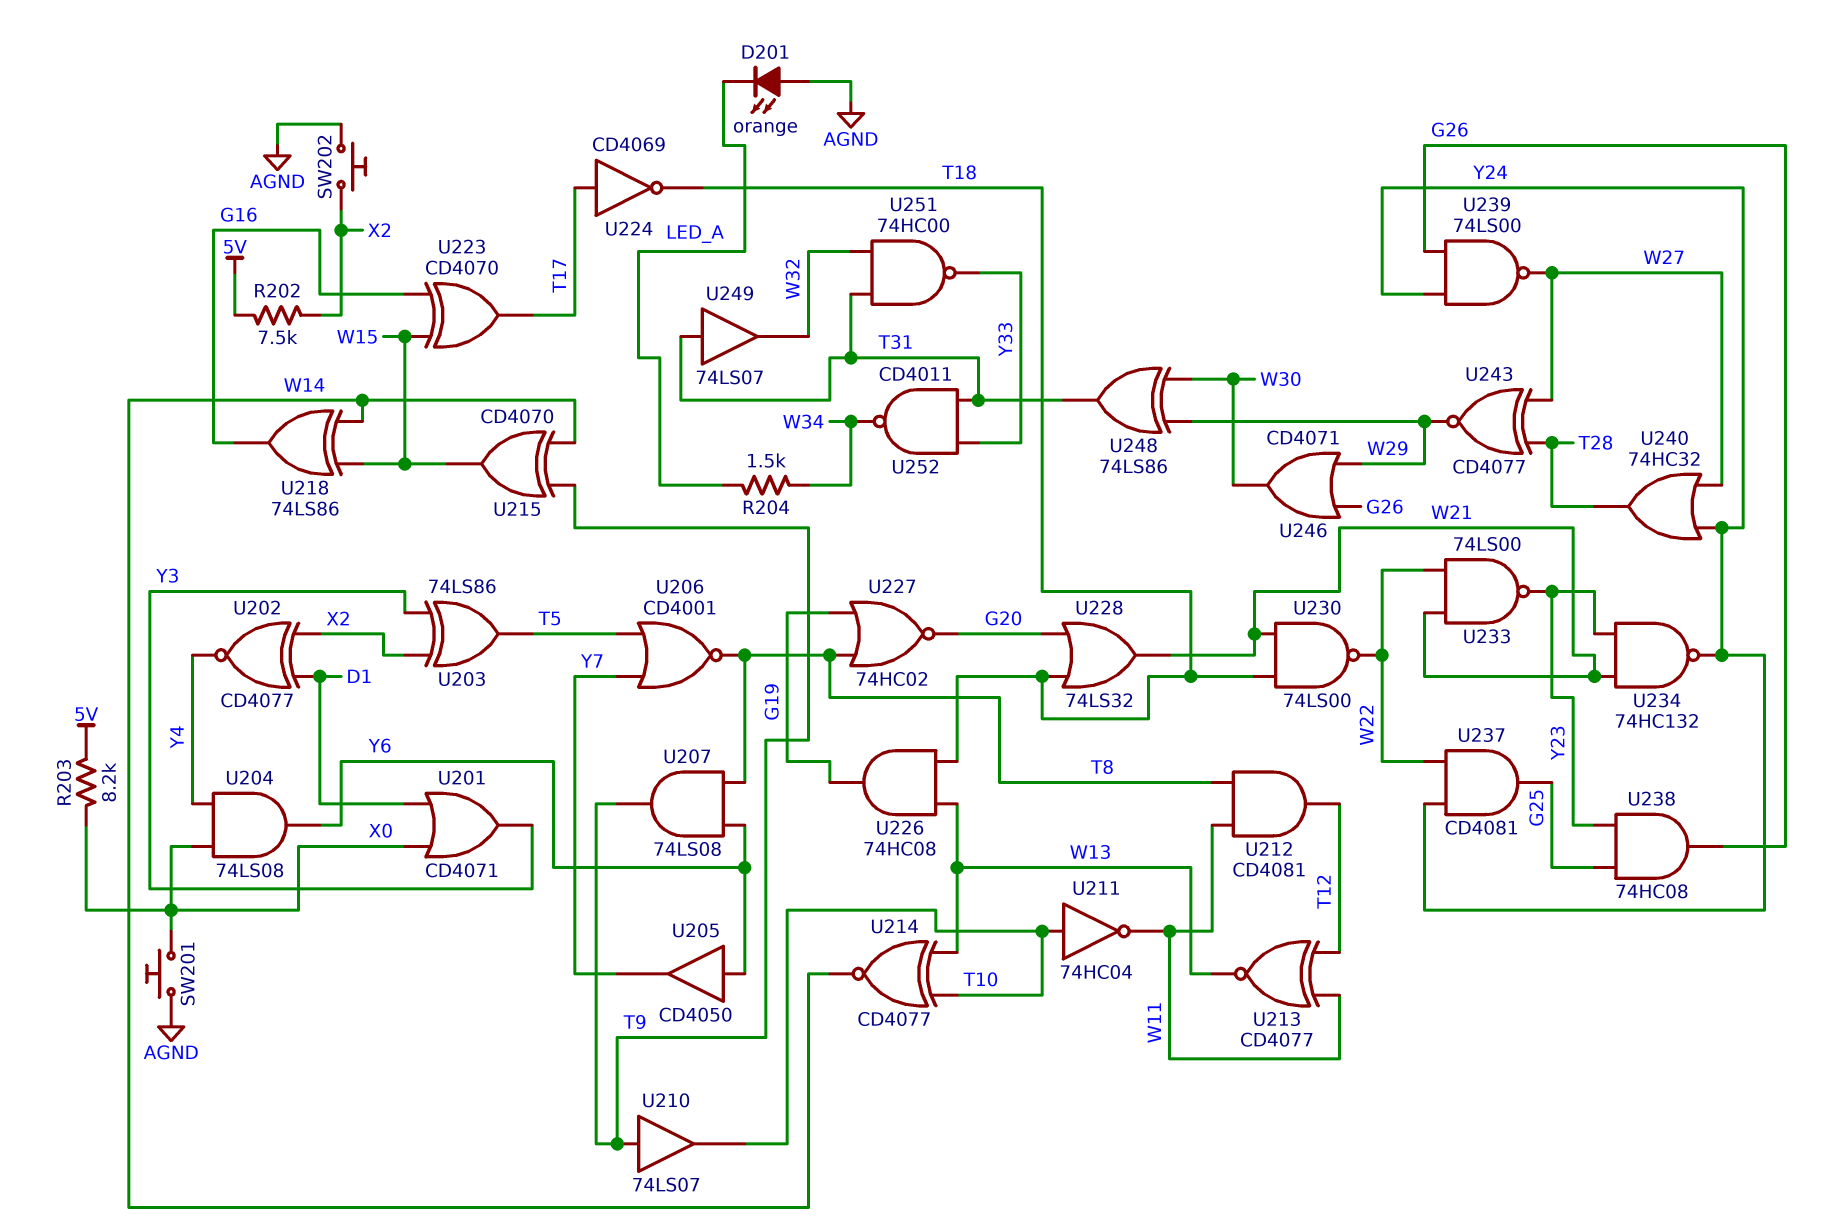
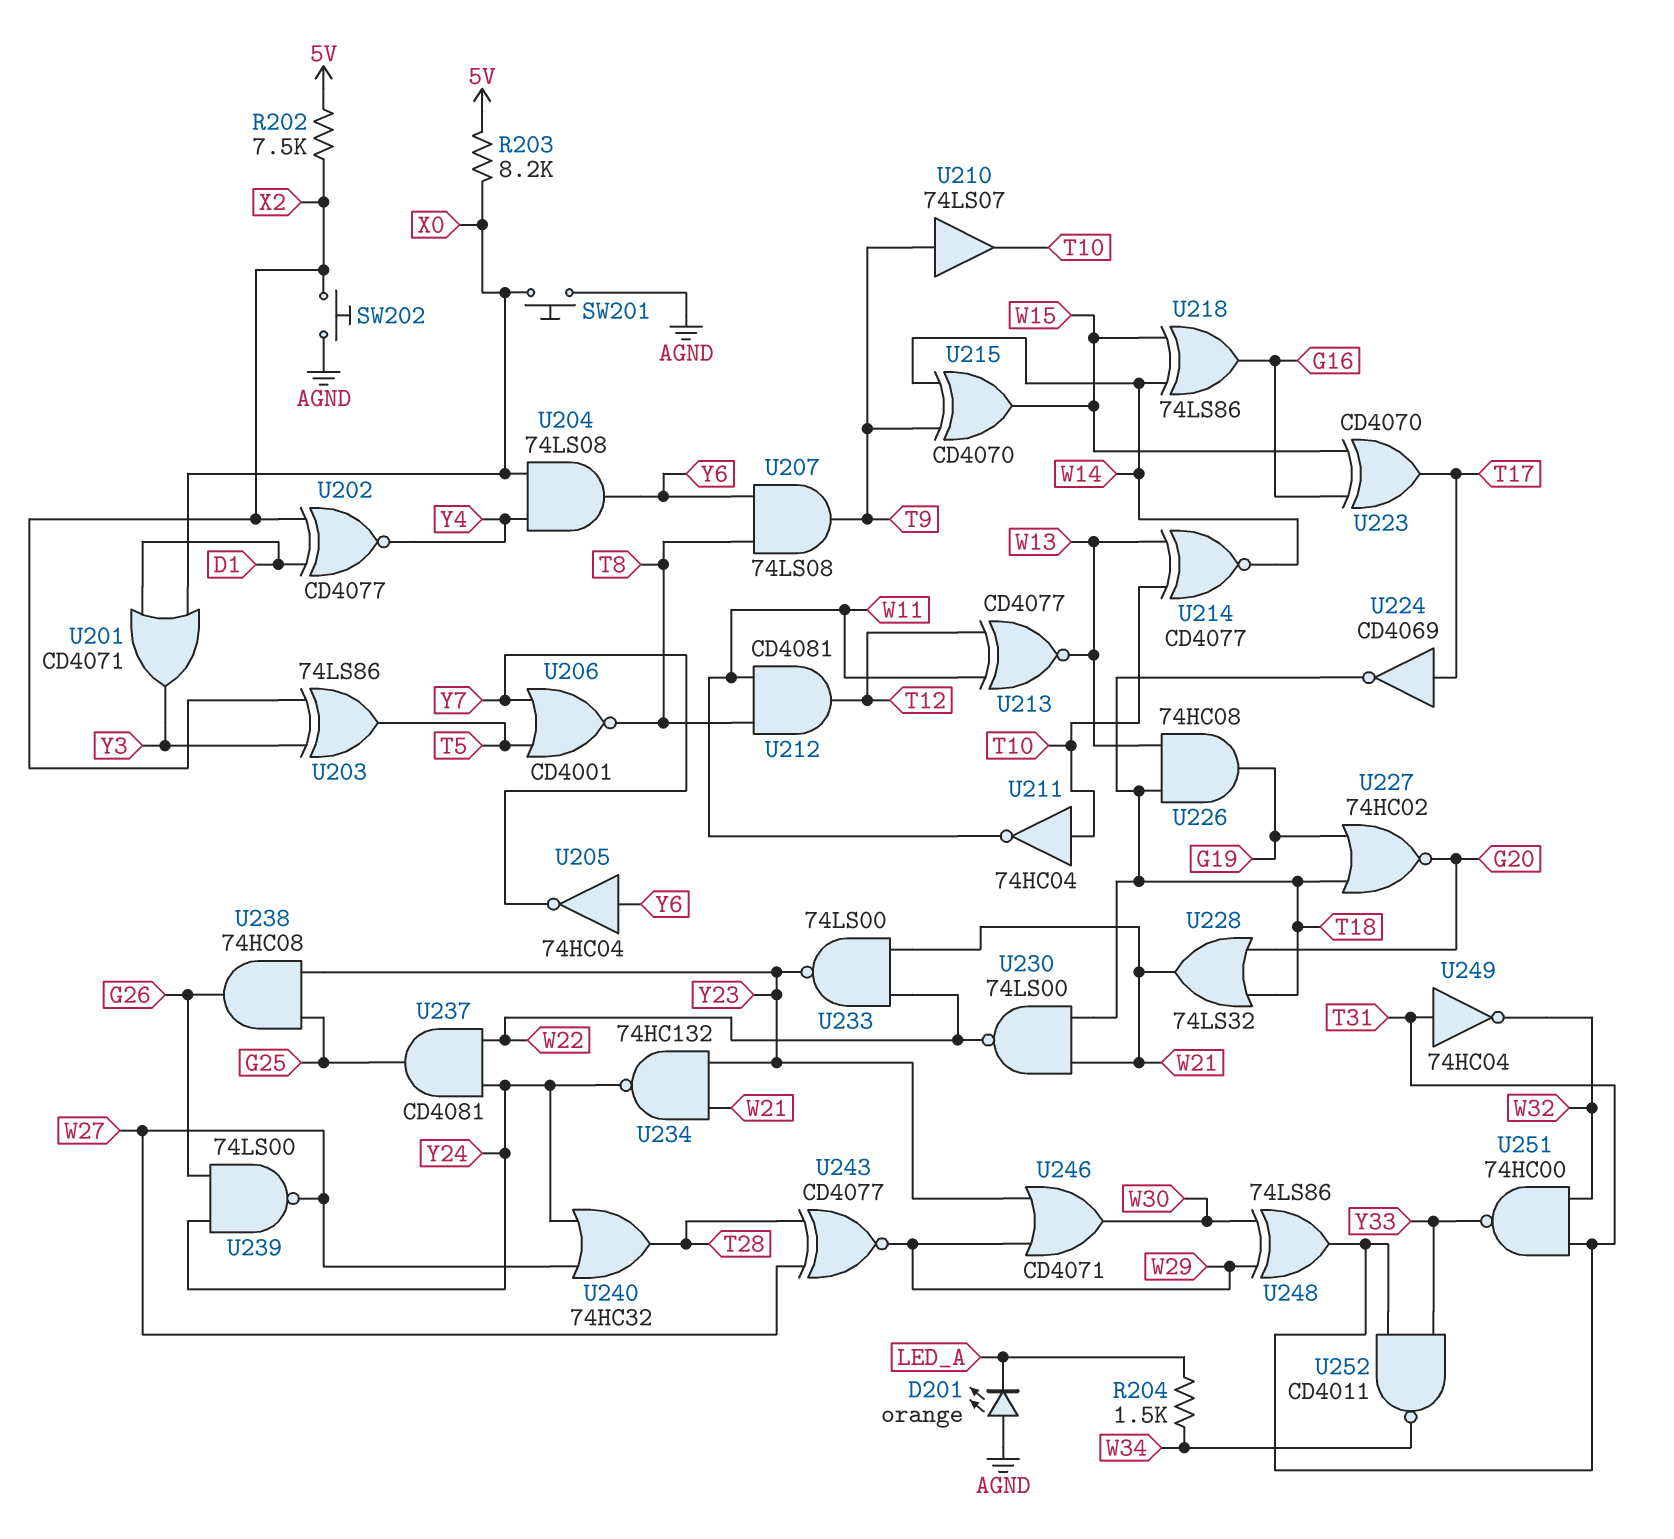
U205: buffer CD4050 (in Y6, out Y7) -> NOT 74HC04 (in Y6, out Y7)
U227: NOR 74HC02 (in G19, in T8, out G20) -> NOR 74HC02 (in G19, in T18, out G20)
U246: OR CD4071 (in G26, in W29, out W30) -> OR CD4071 (in W29, in Y23, out W30)
U249: buffer 74LS07 (in T31, out W32) -> NOT 74HC04 (in T31, out W32)

